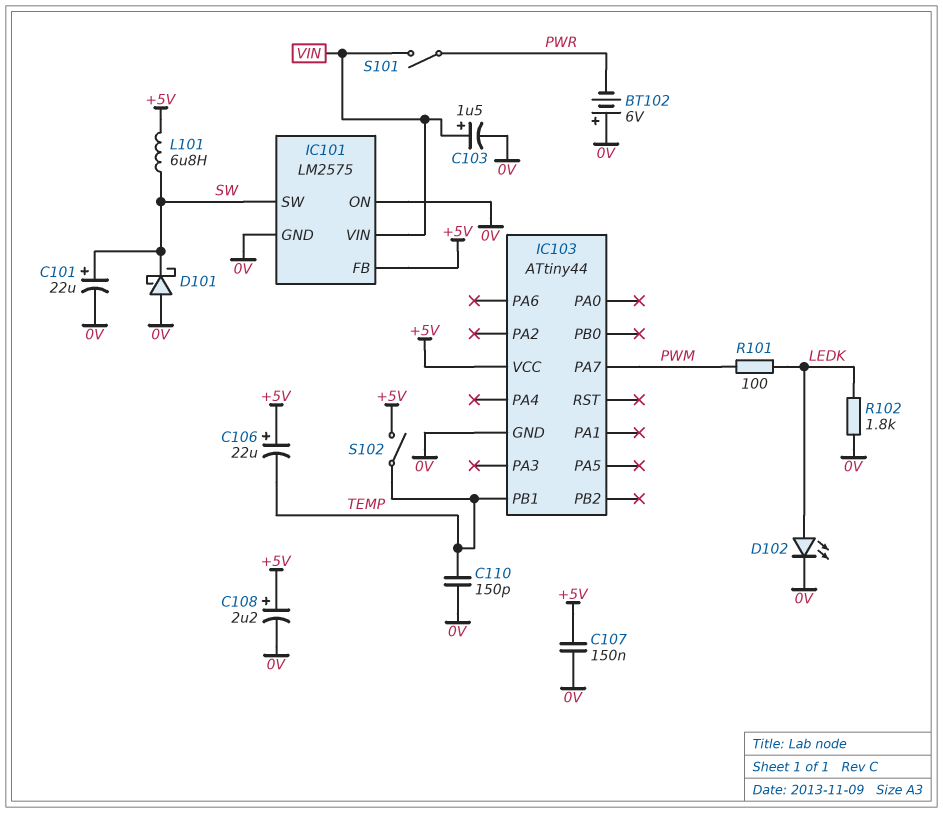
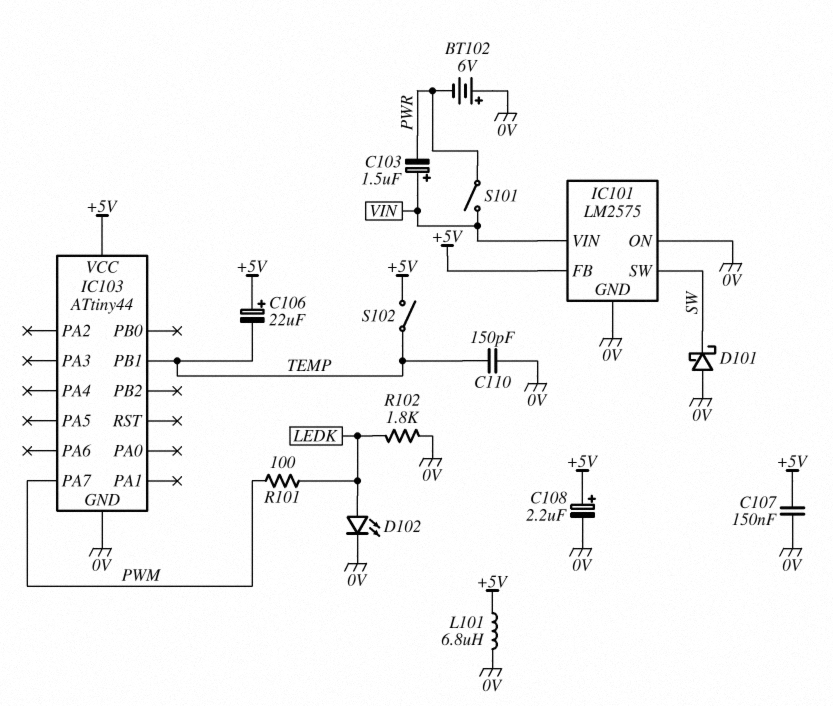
C101: 22uF (plus SW, minus 0V) -> none
C103: 1.5uF (plus VIN, minus 0V) -> 1.5uF (plus VIN, minus PWR)
L101: 6.8uH (+5V, SW) -> 6.8uH (+5V, 0V)

